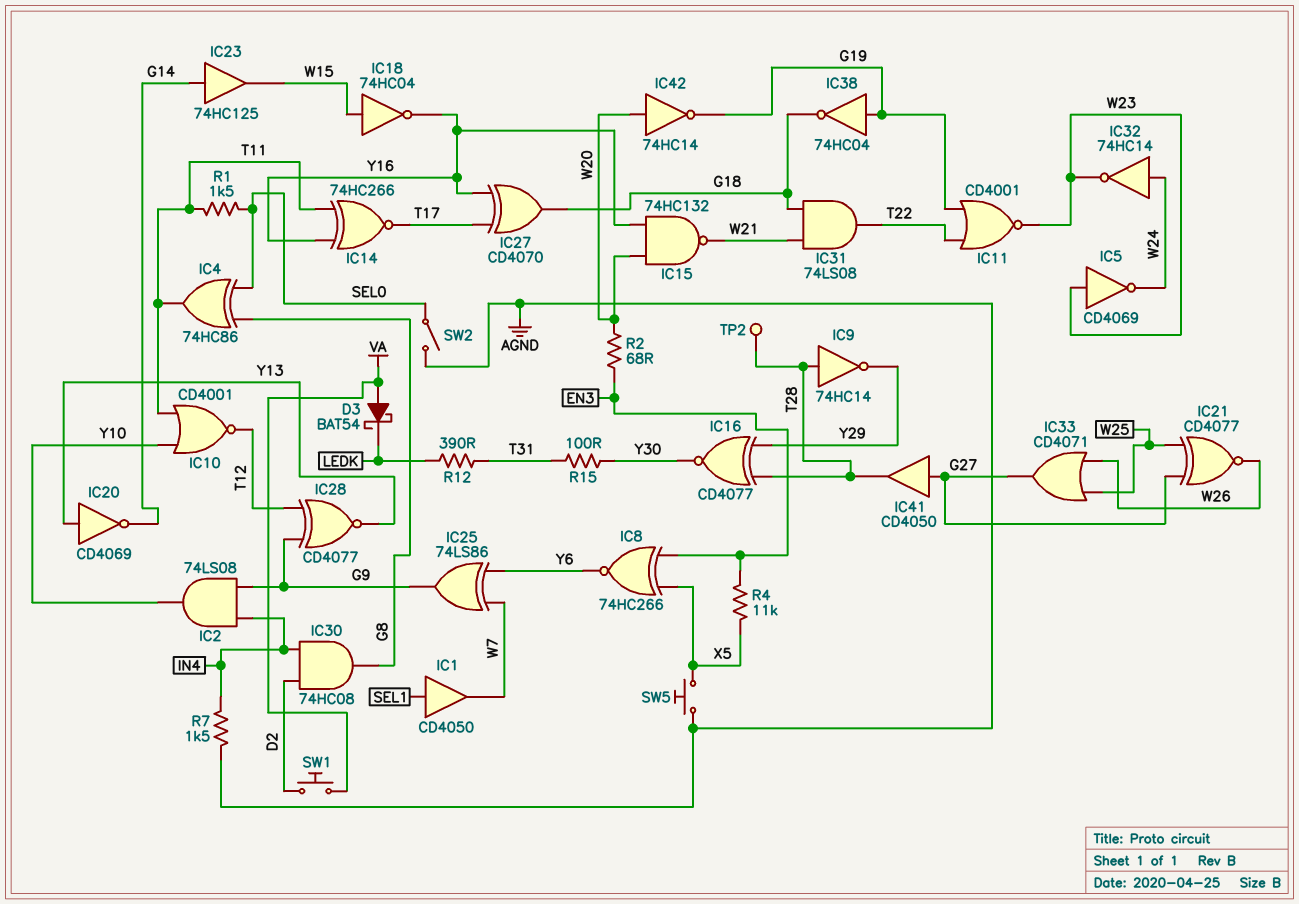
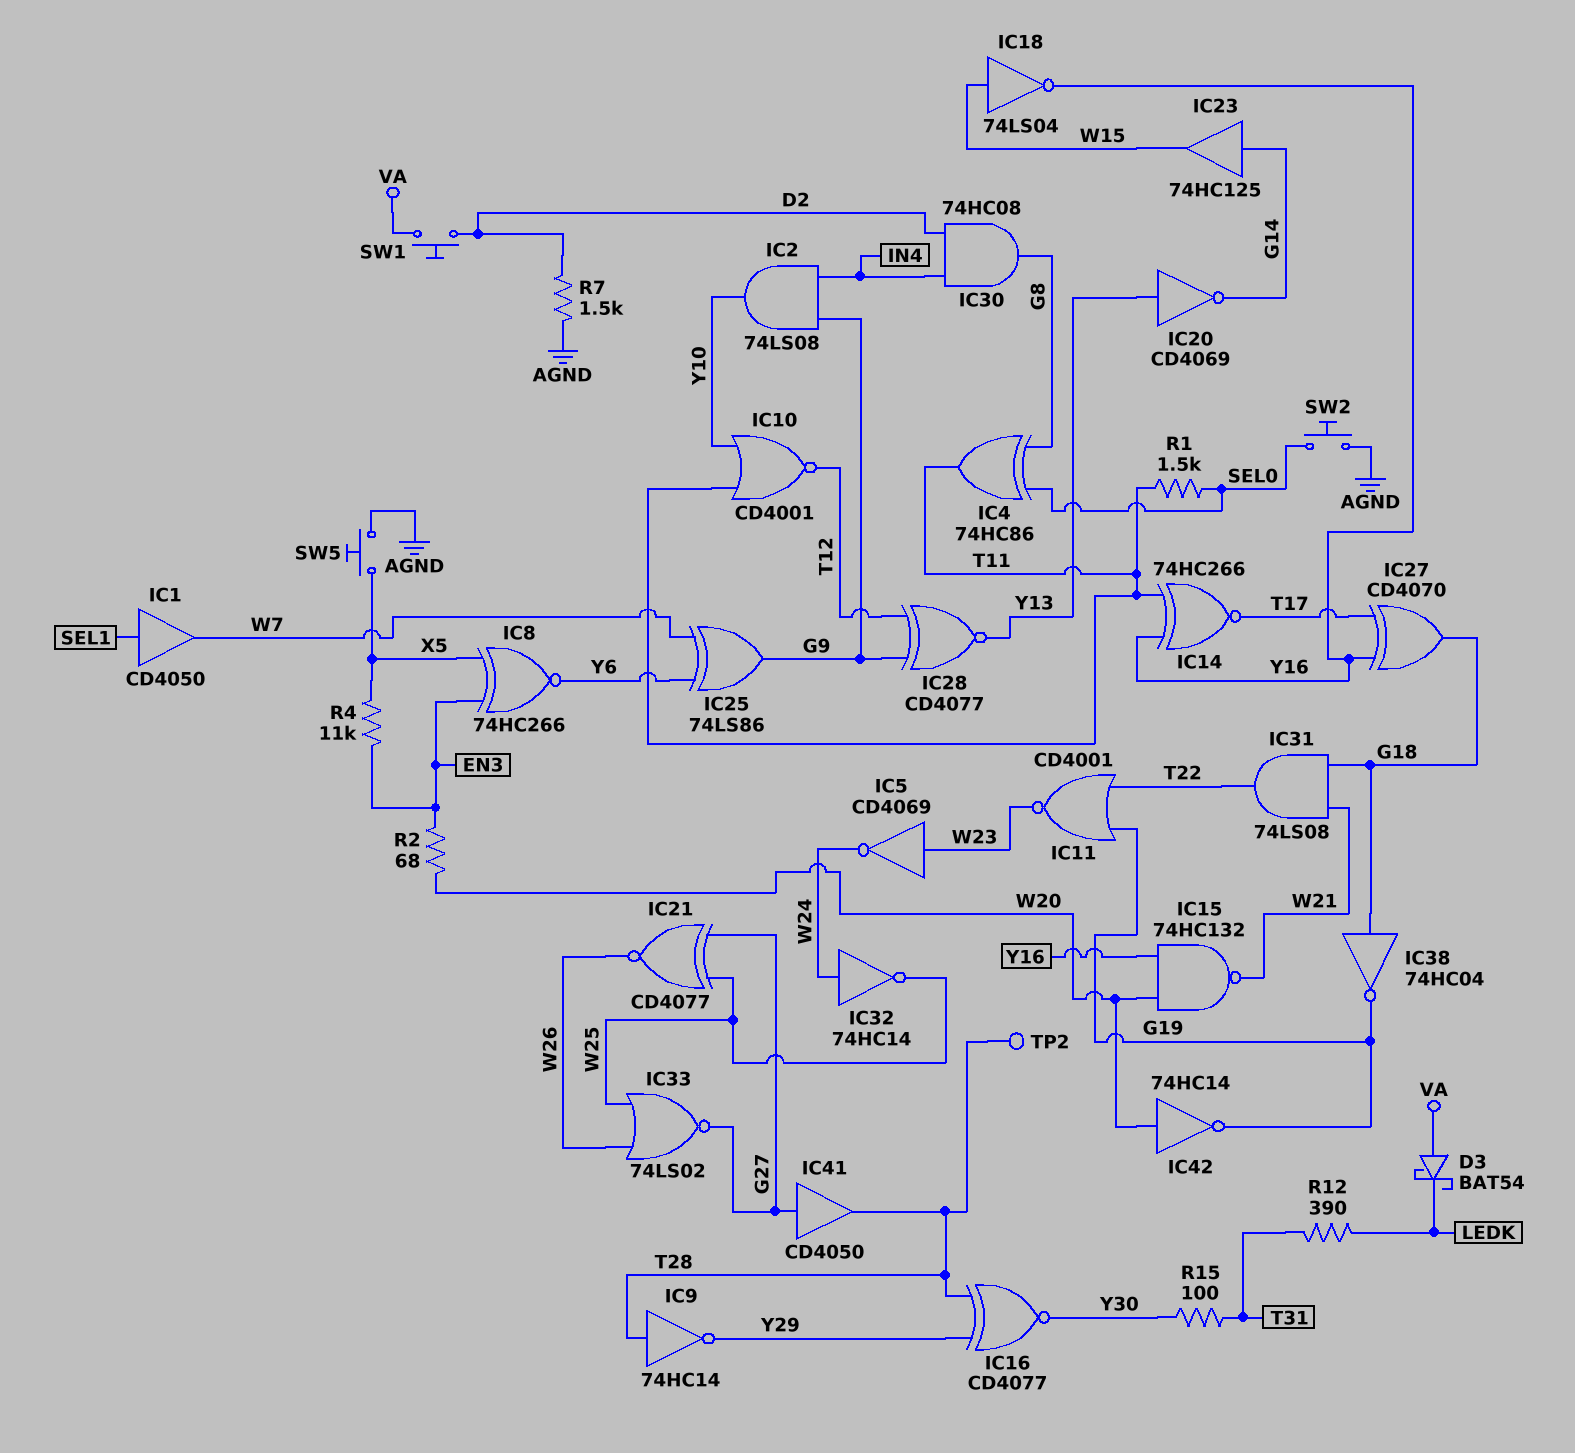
IC18: NOT 74HC04 (in W15, out Y16) -> NOT 74LS04 (in W15, out Y16)
IC32: NOT 74HC14 (in W24, out W23) -> NOT 74HC14 (in W24, out W25)
IC33: OR CD4071 (in W25, in W26, out G27) -> NOR 74LS02 (in W25, in W26, out G27)
IC38: NOT 74HC04 (in G19, out G18) -> NOT 74HC04 (in G18, out G19)
R7: 1.5k (AGND, IN4) -> 1.5k (AGND, D2)
SW2: switch (AGND, SEL0) -> button (AGND, SEL0)

